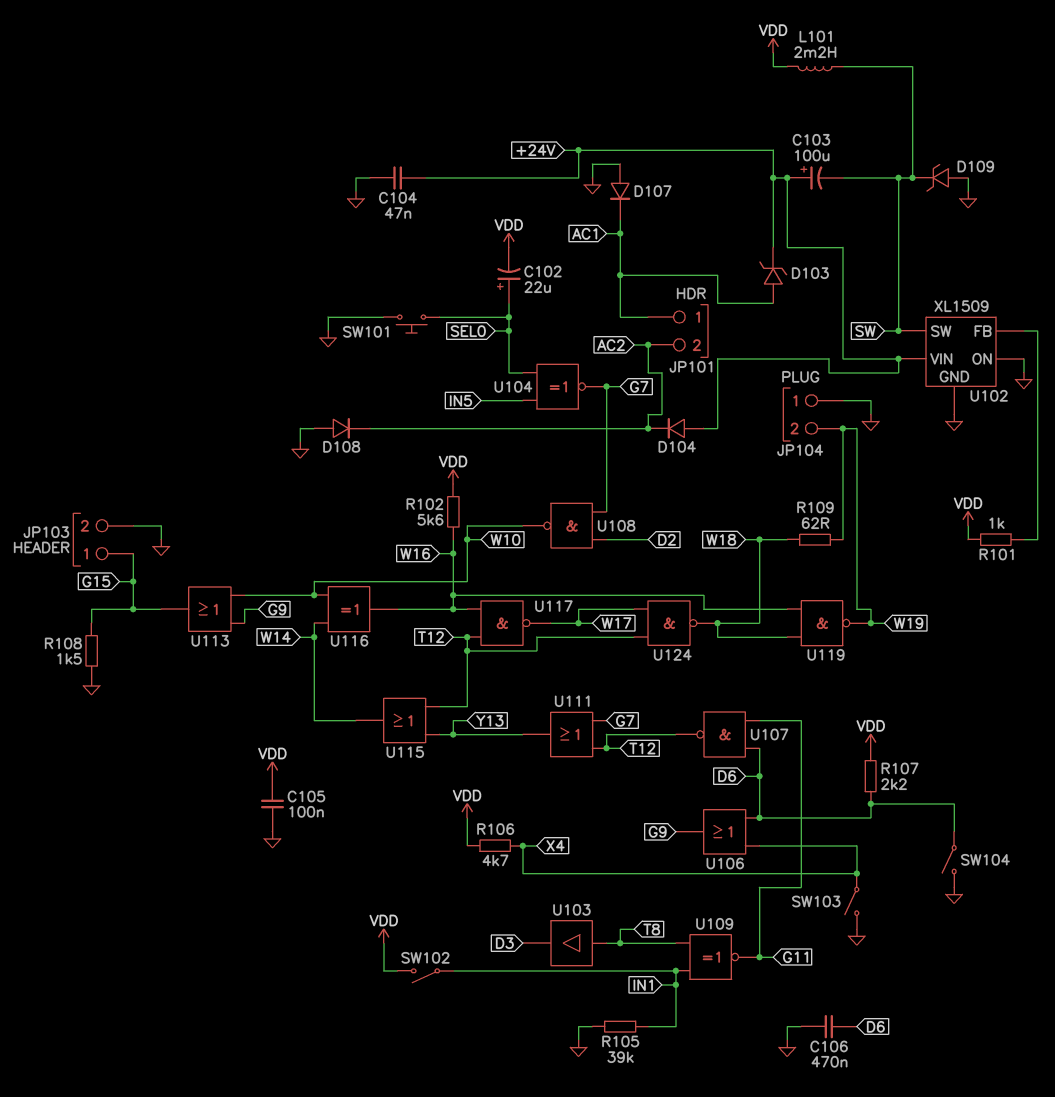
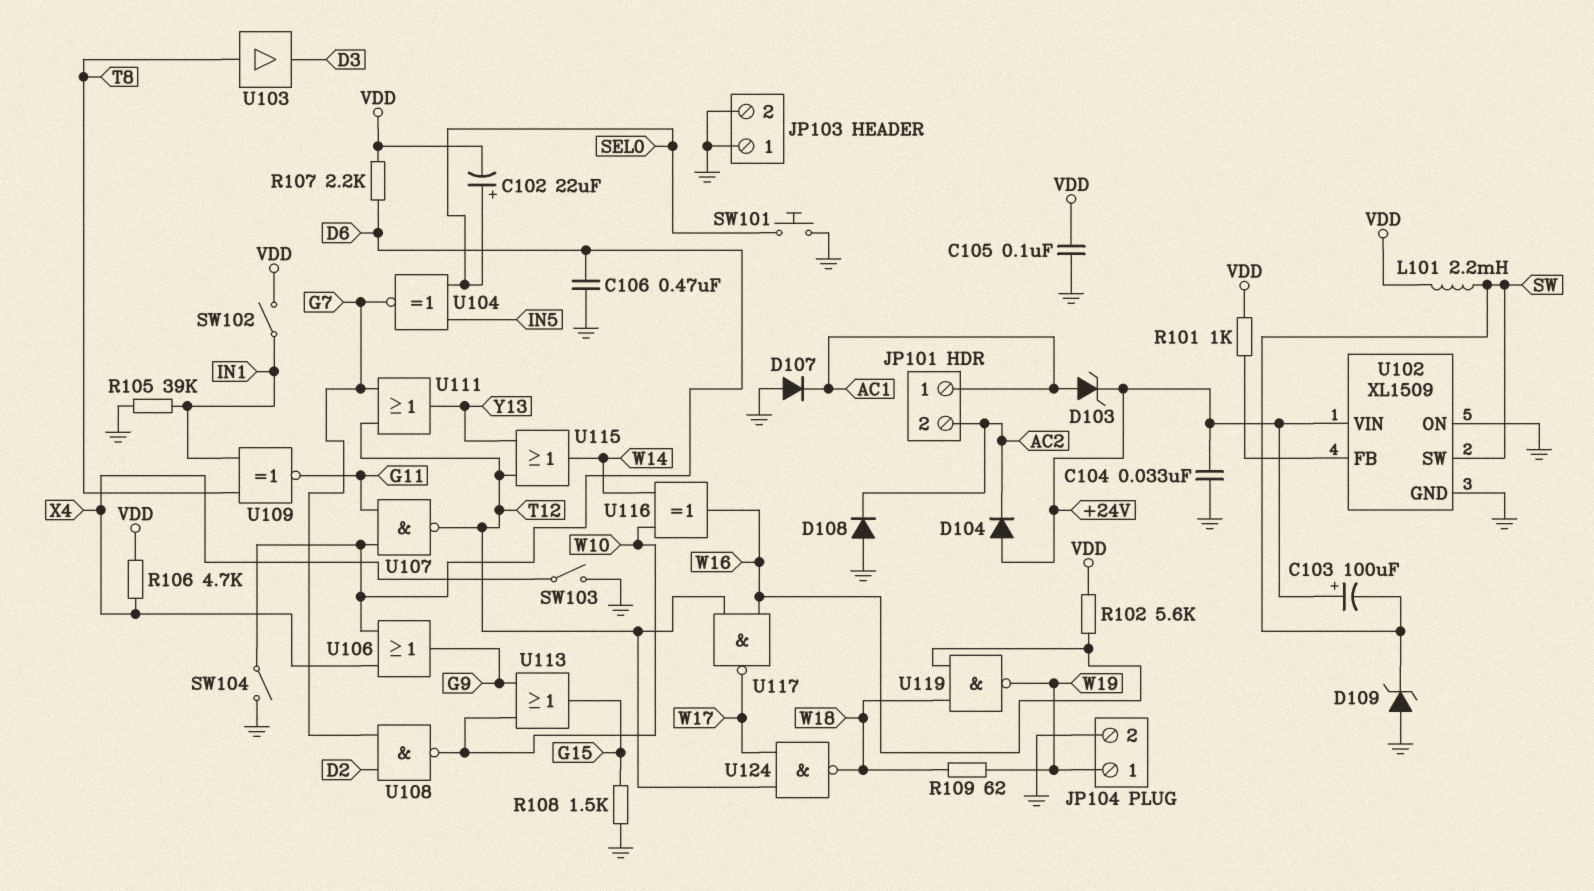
C104: 47nF (+24V, GND) -> 33nF (+24V, GND)
JP103 pin 1: G15 -> GND
JP104 pin 1: GND -> W19
JP104 pin 2: W19 -> GND

